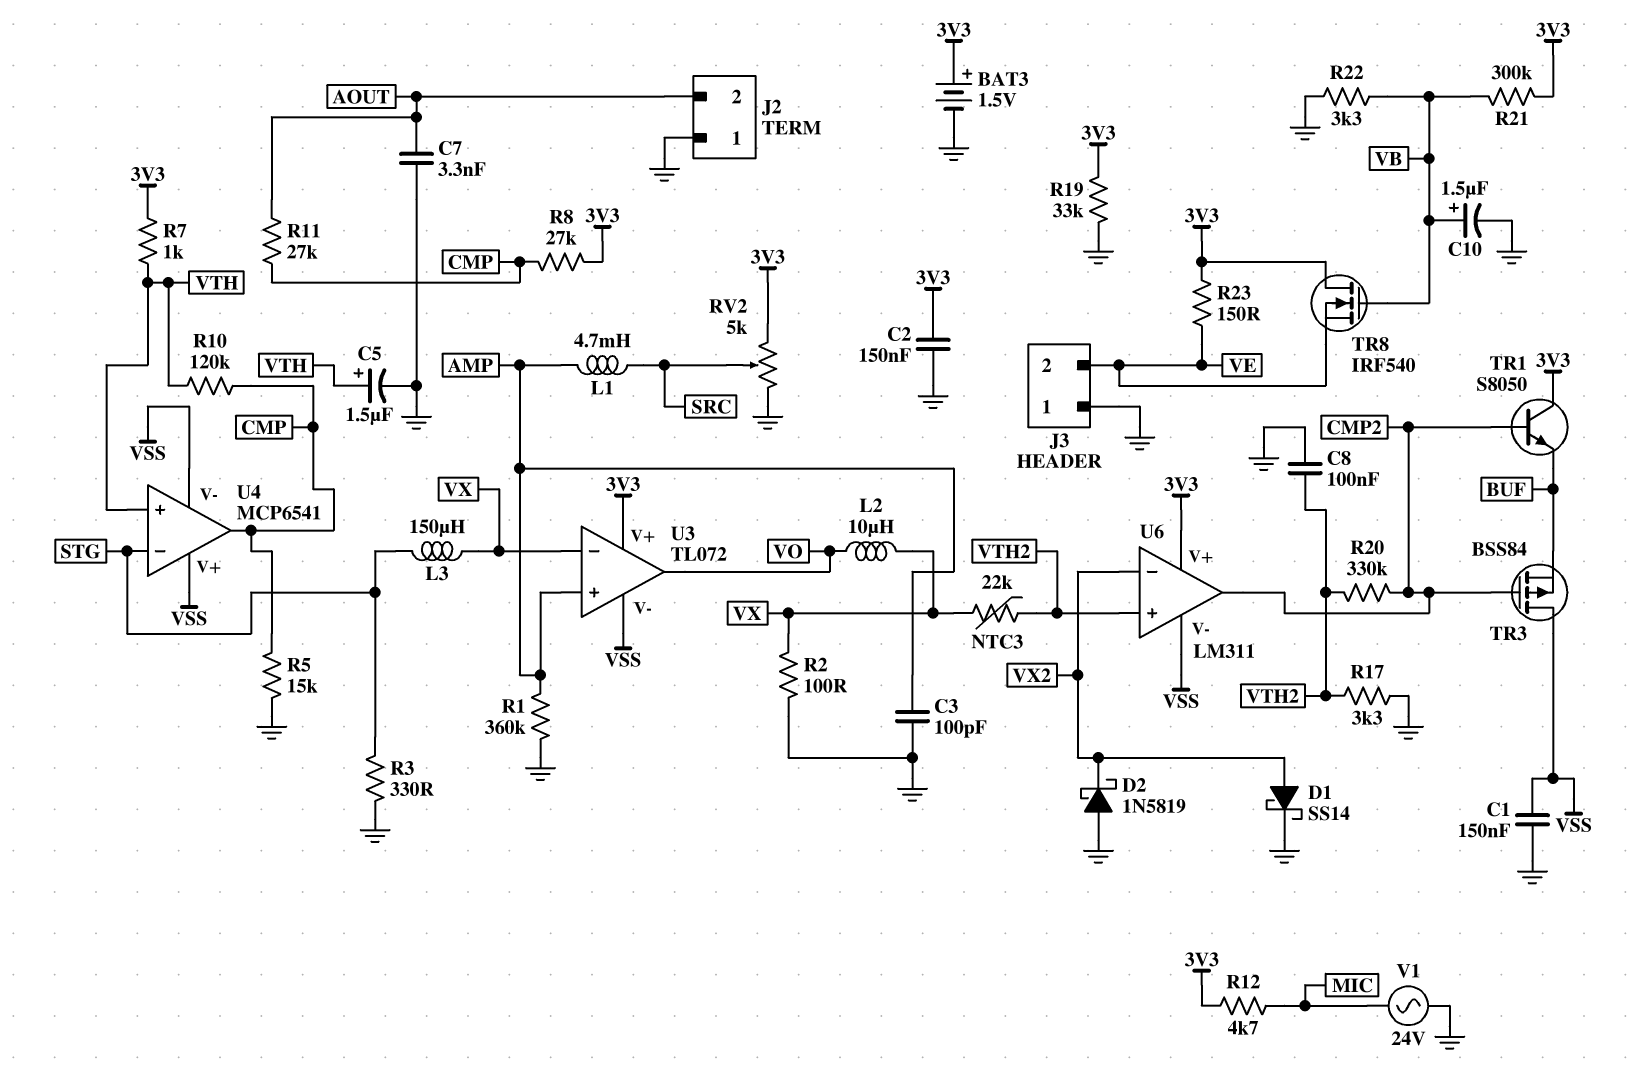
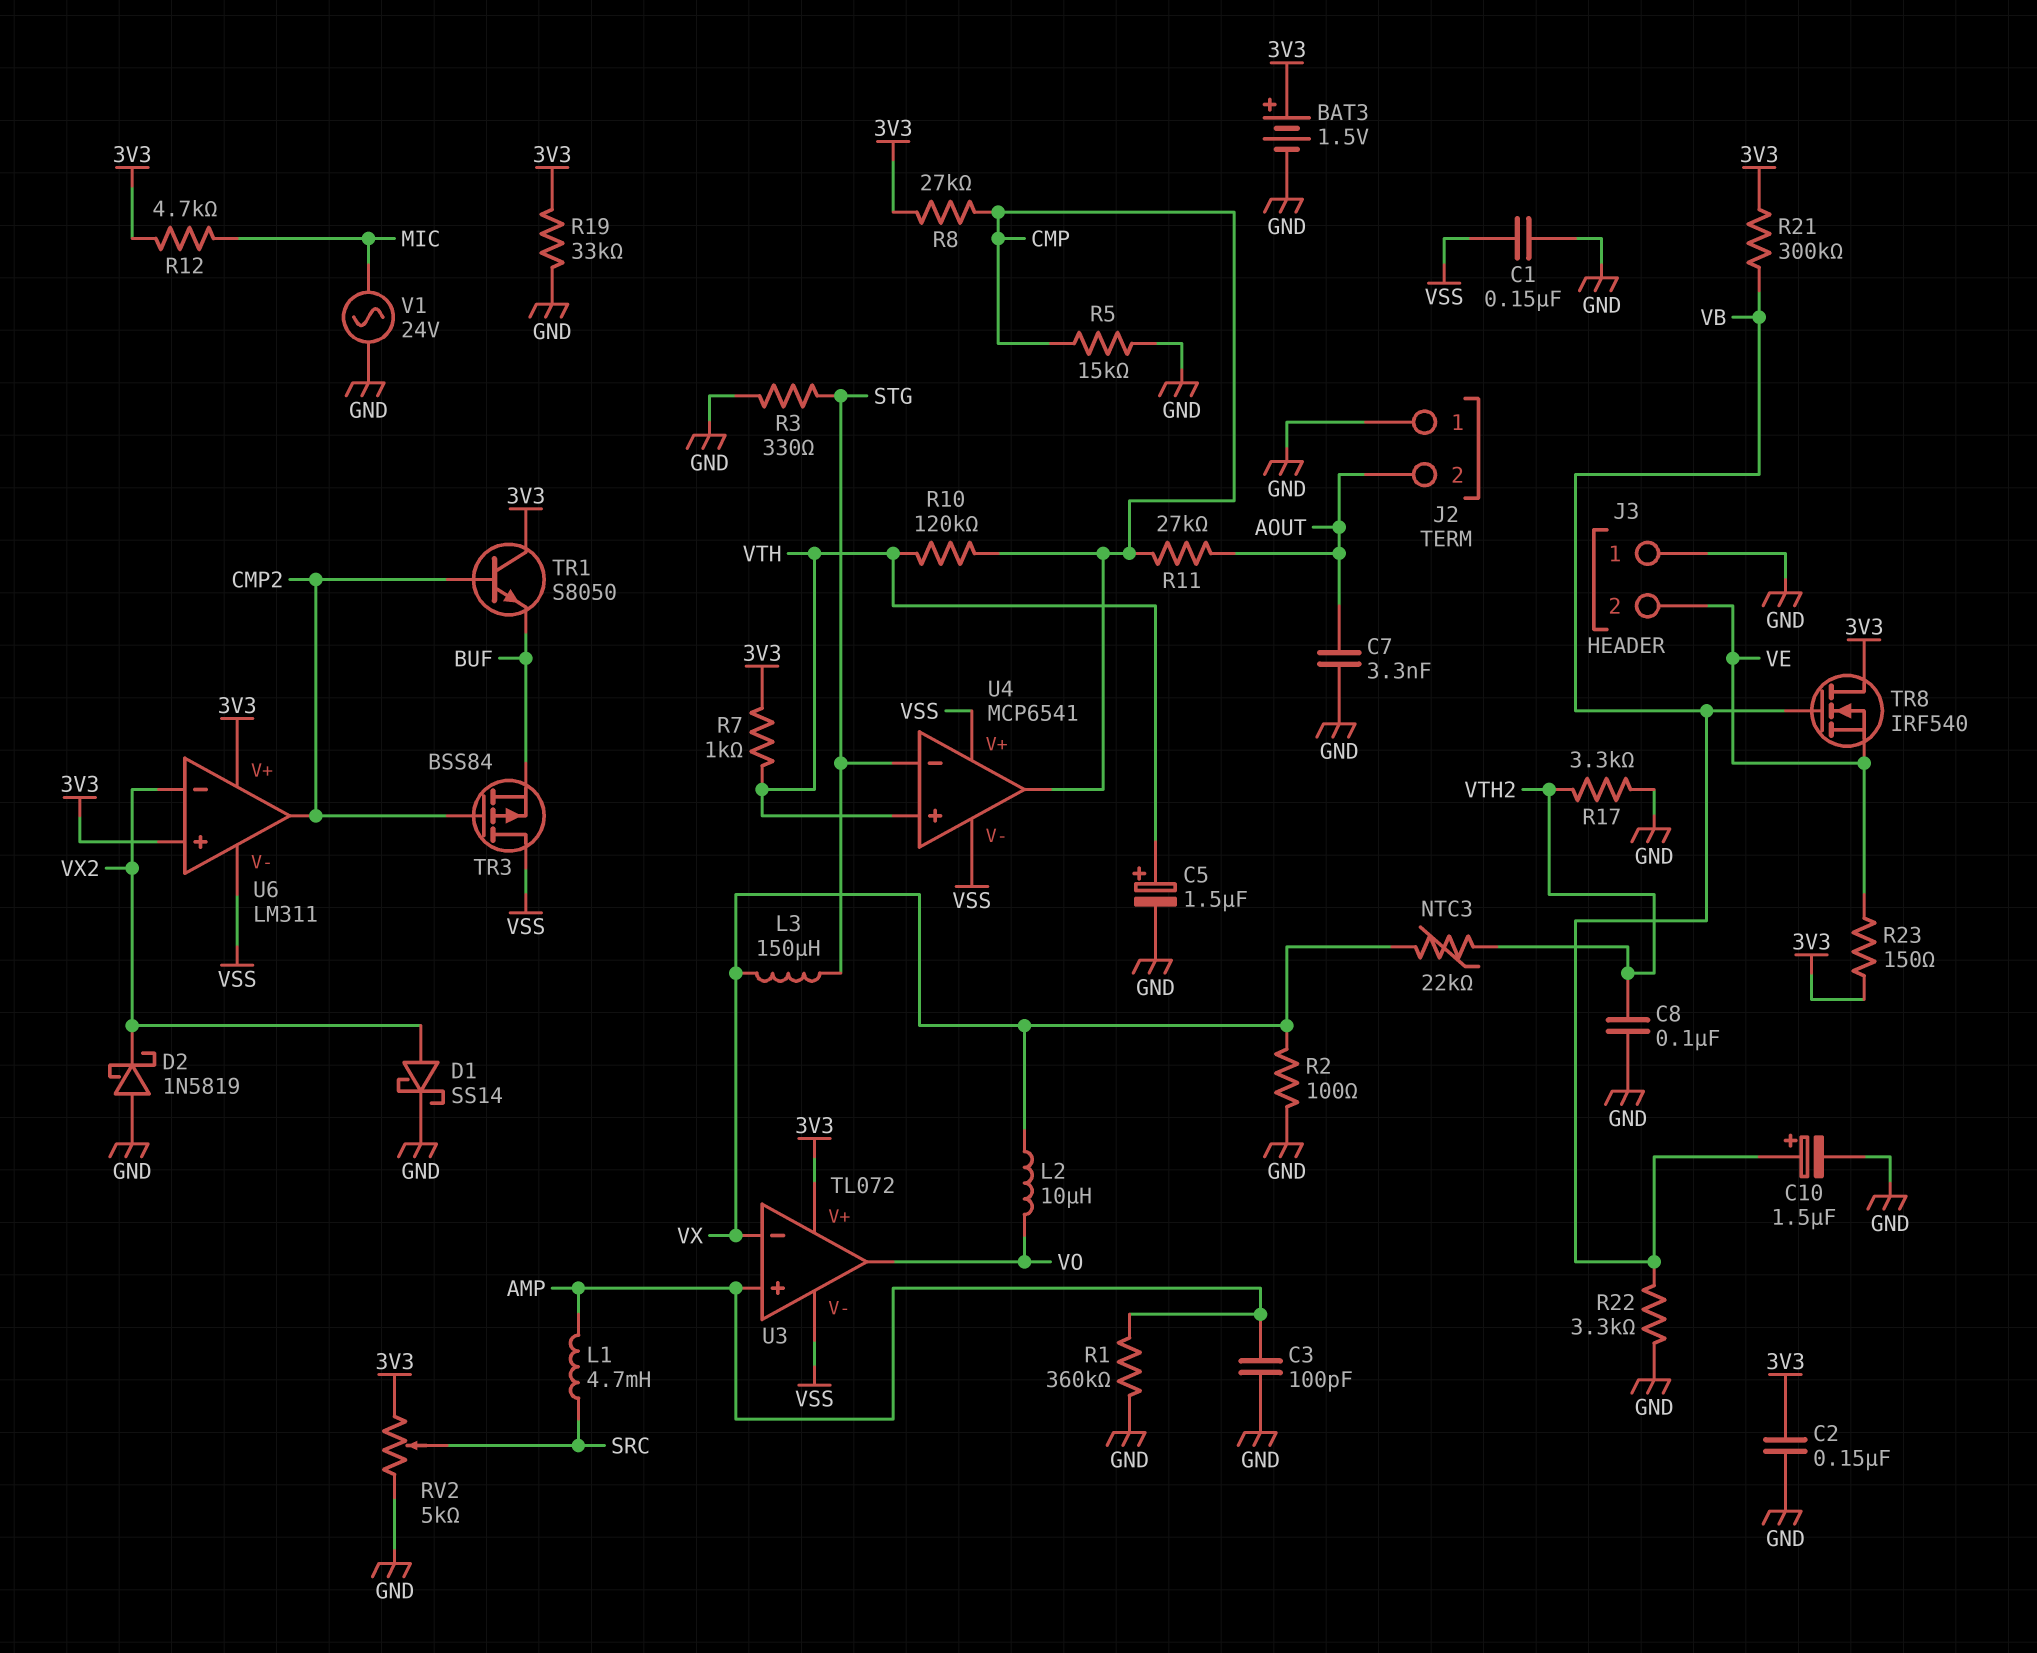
R20: 330k (CMP2, VTH2) -> none
U6 pin in+: VTH2 -> 3V3

